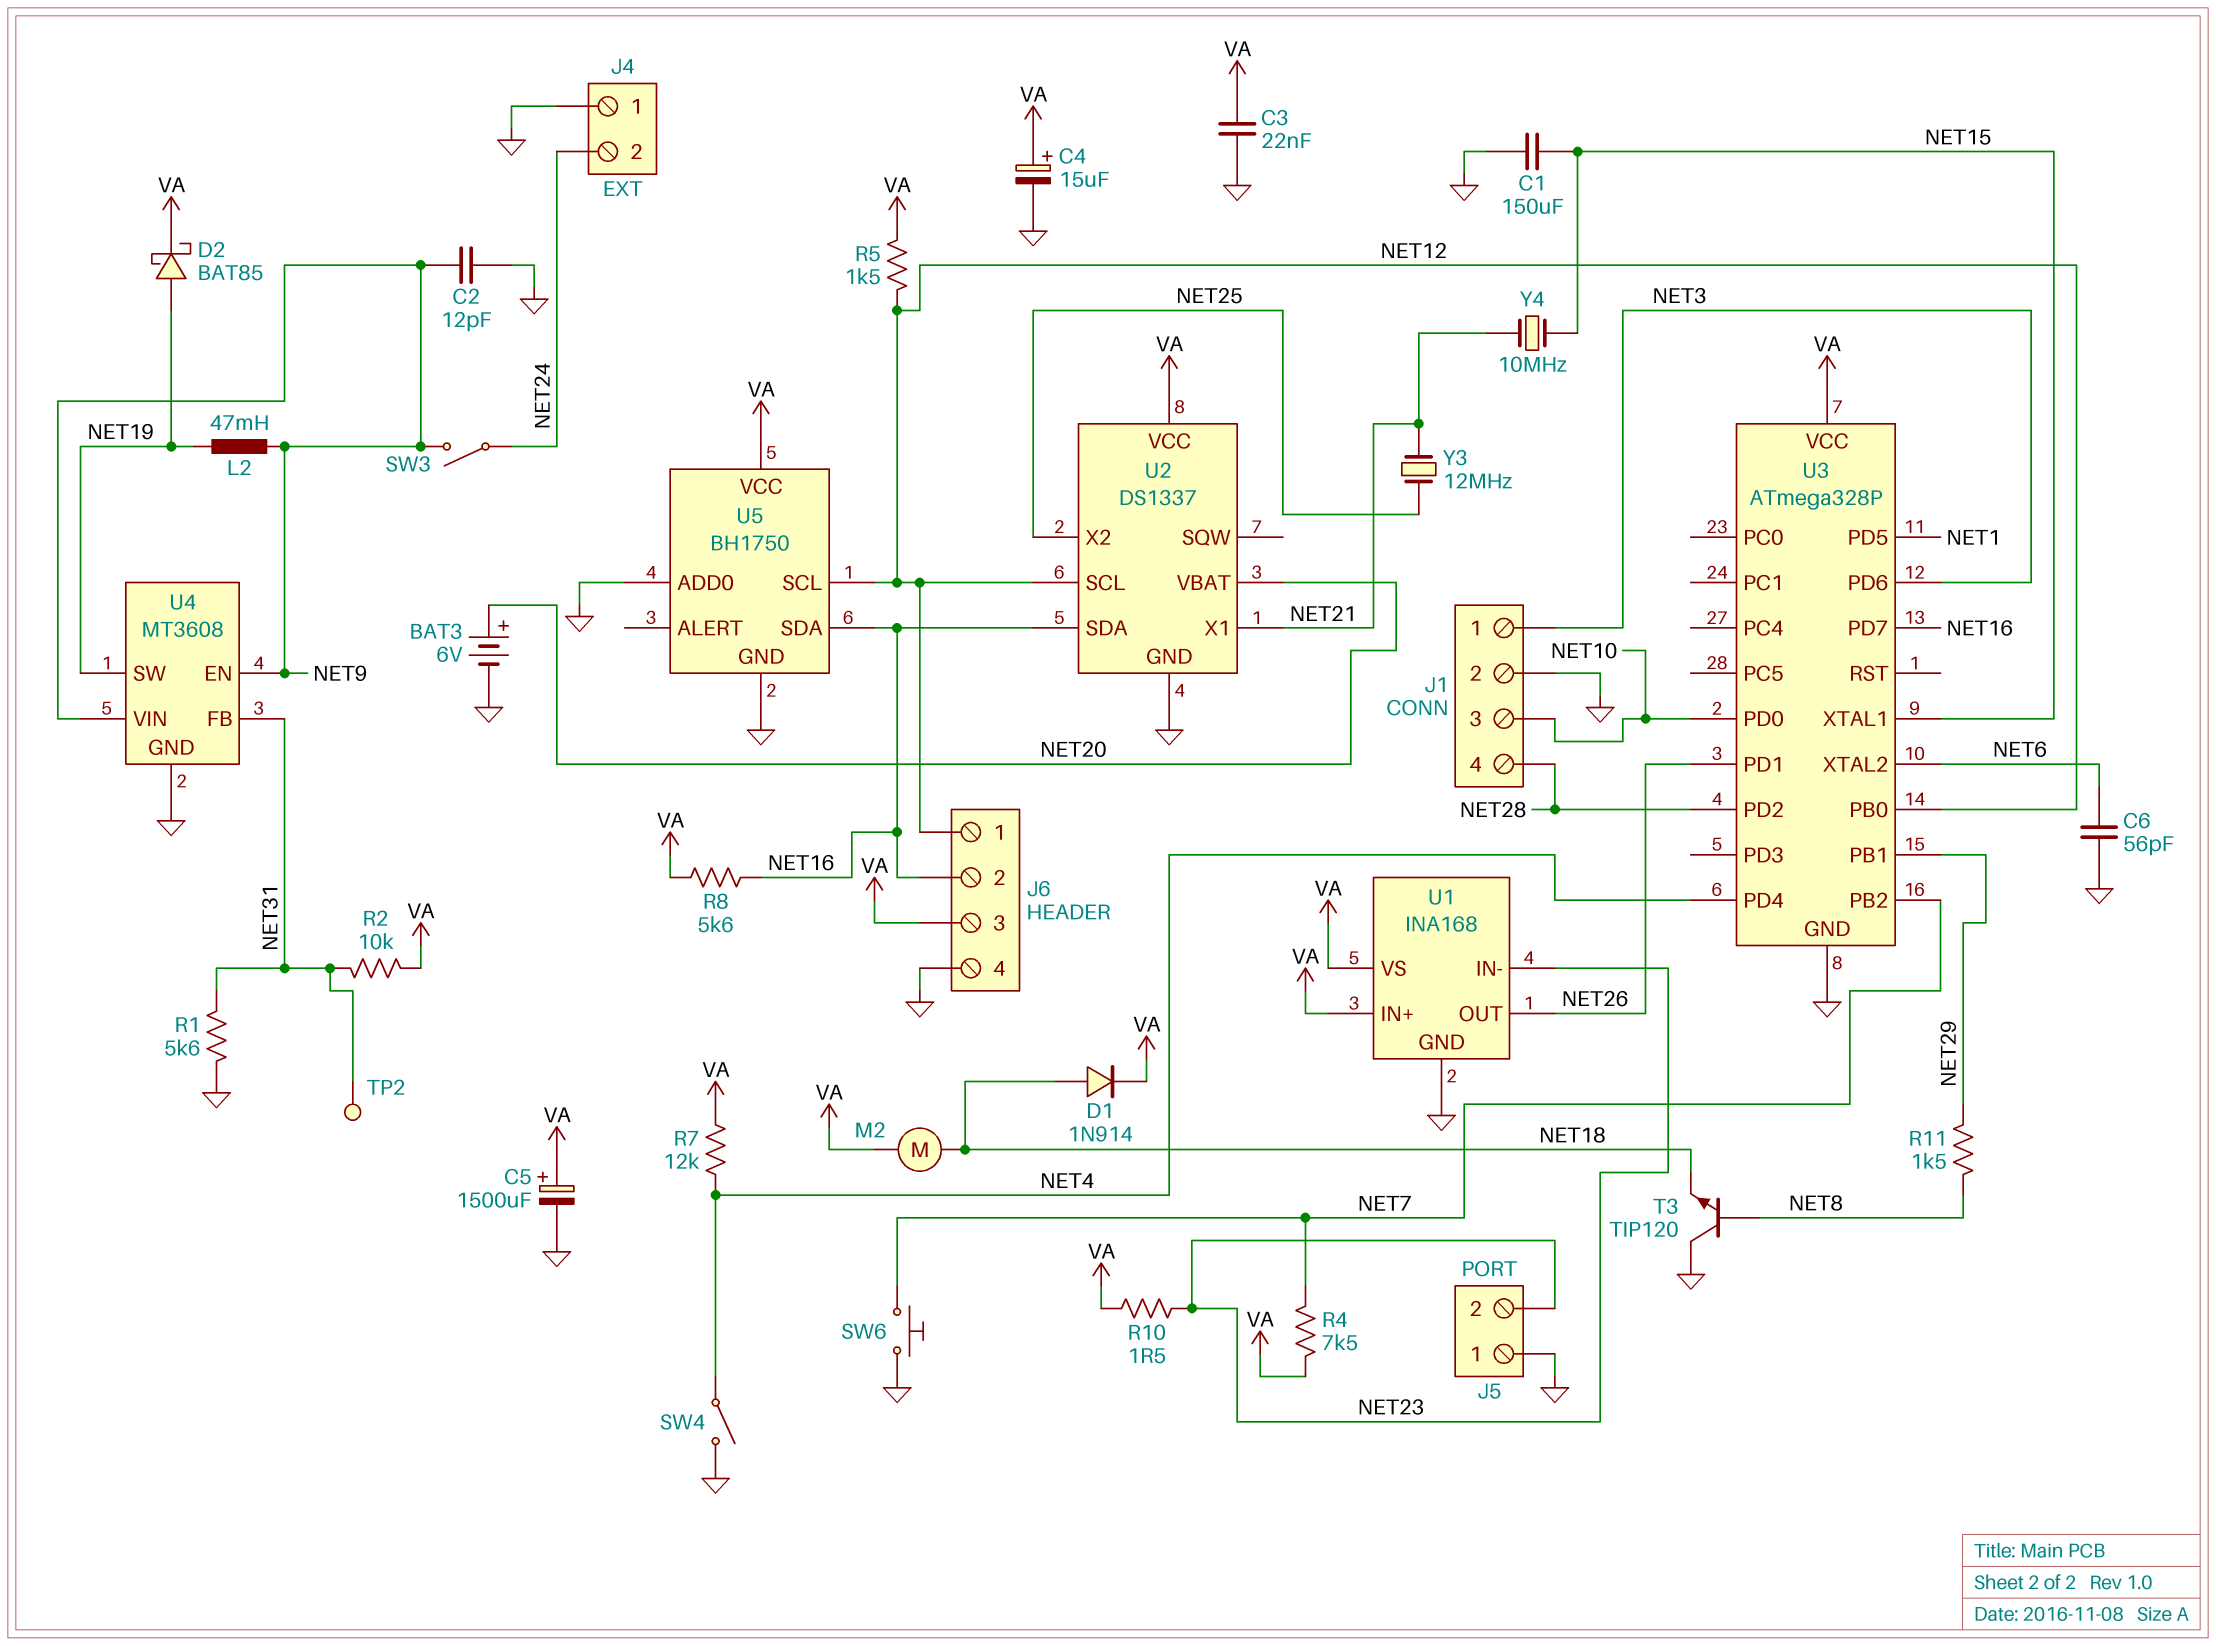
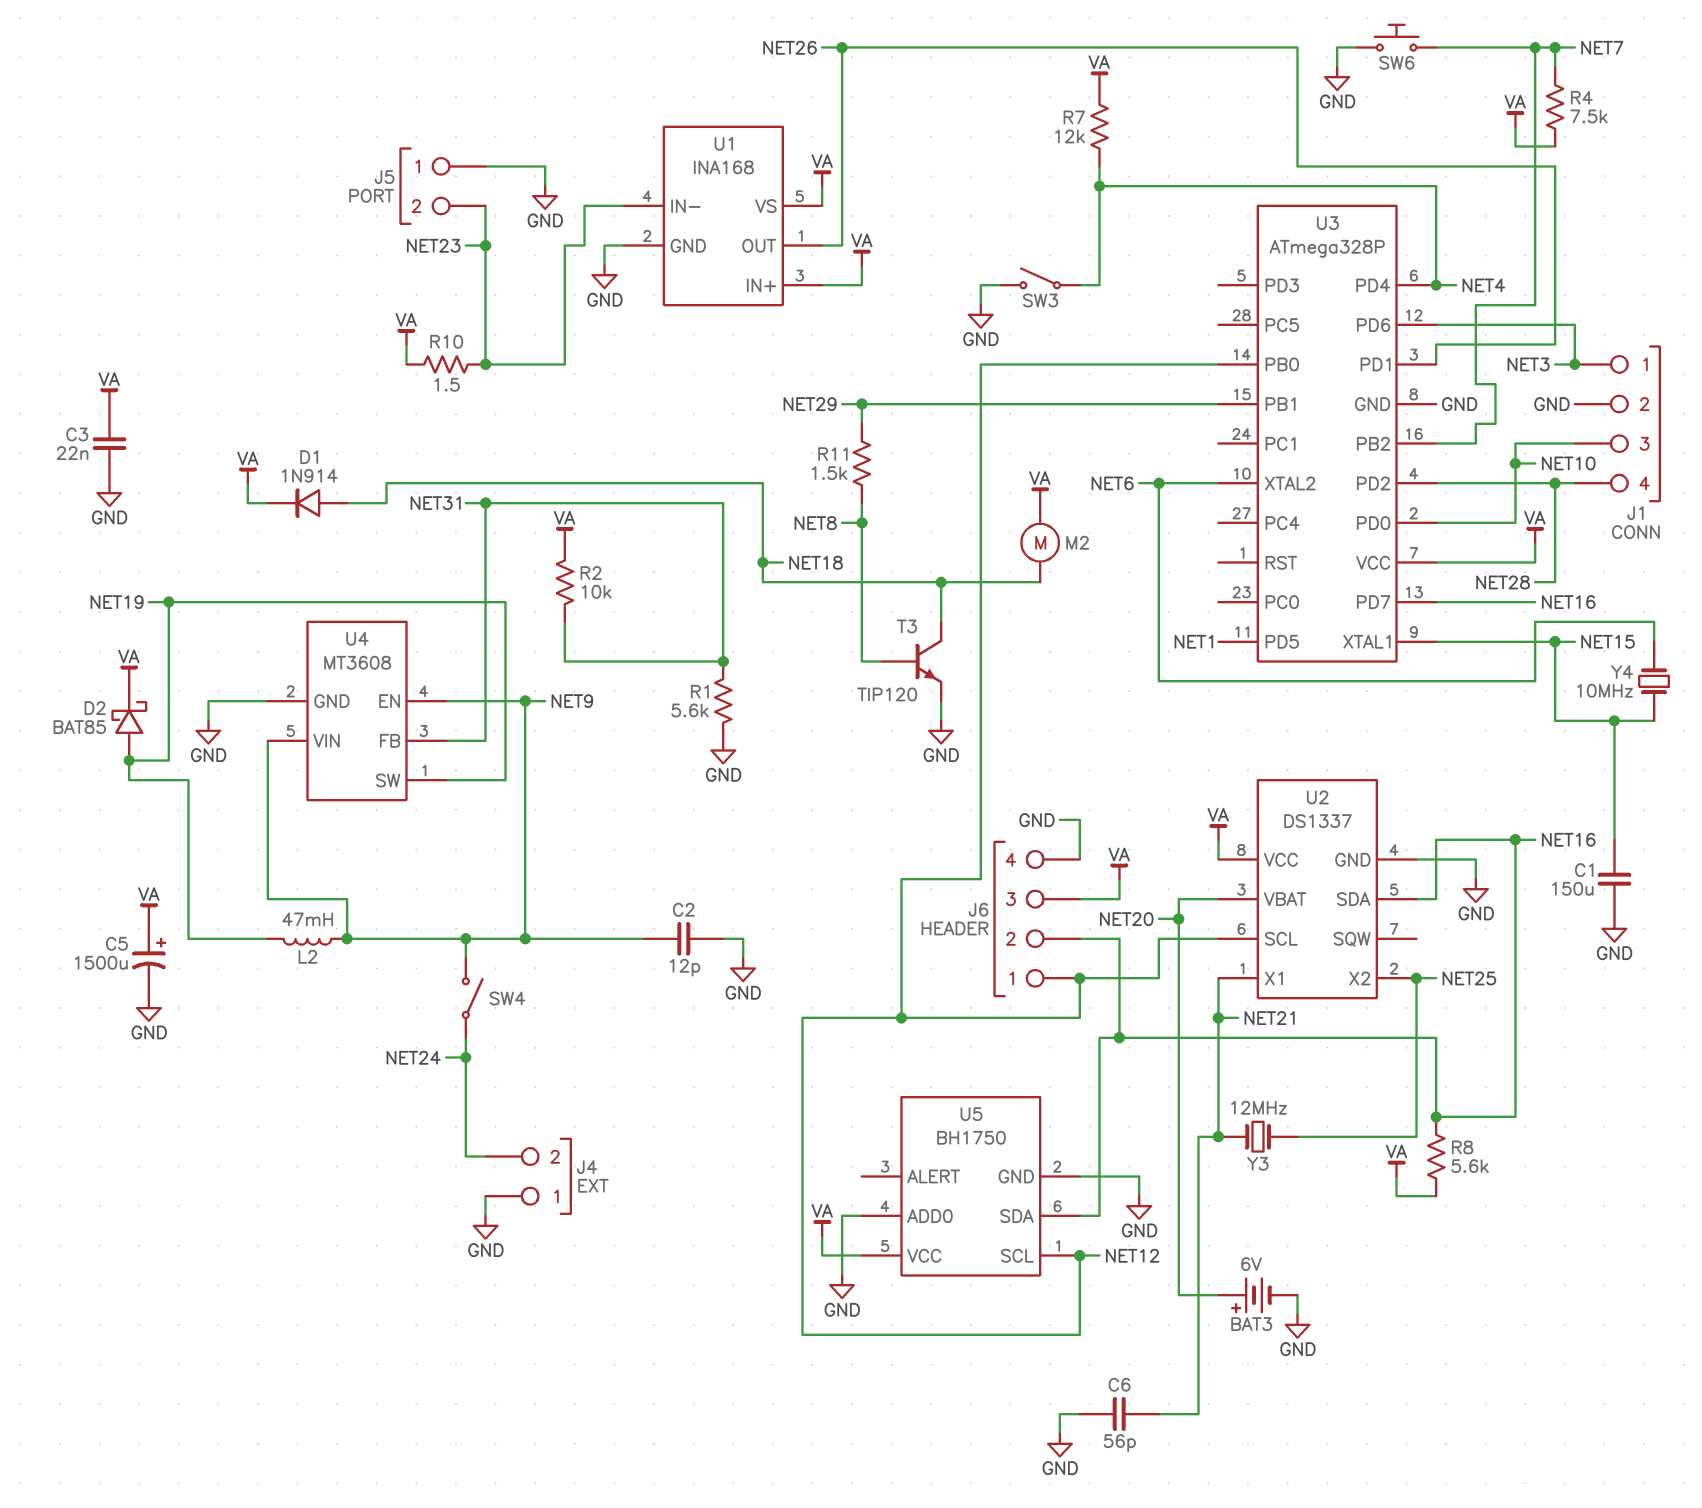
C4: 15uF (plus VA, minus GND) -> none
C6: 56pF (GND, NET6) -> 56pF (GND, NET21)
R5: 1.5k (NET12, VA) -> none
SW3: switch (NET9, NET24) -> switch (GND, NET4)
SW4: switch (GND, NET4) -> switch (NET9, NET24)
T3: NPN TIP120 (B NET8, C GND, E NET18) -> NPN TIP120 (B NET8, C NET18, E GND)
TP2: test point (NET31) -> none
Y4: 10MHz (NET15, NET21) -> 10MHz (NET6, NET15)

